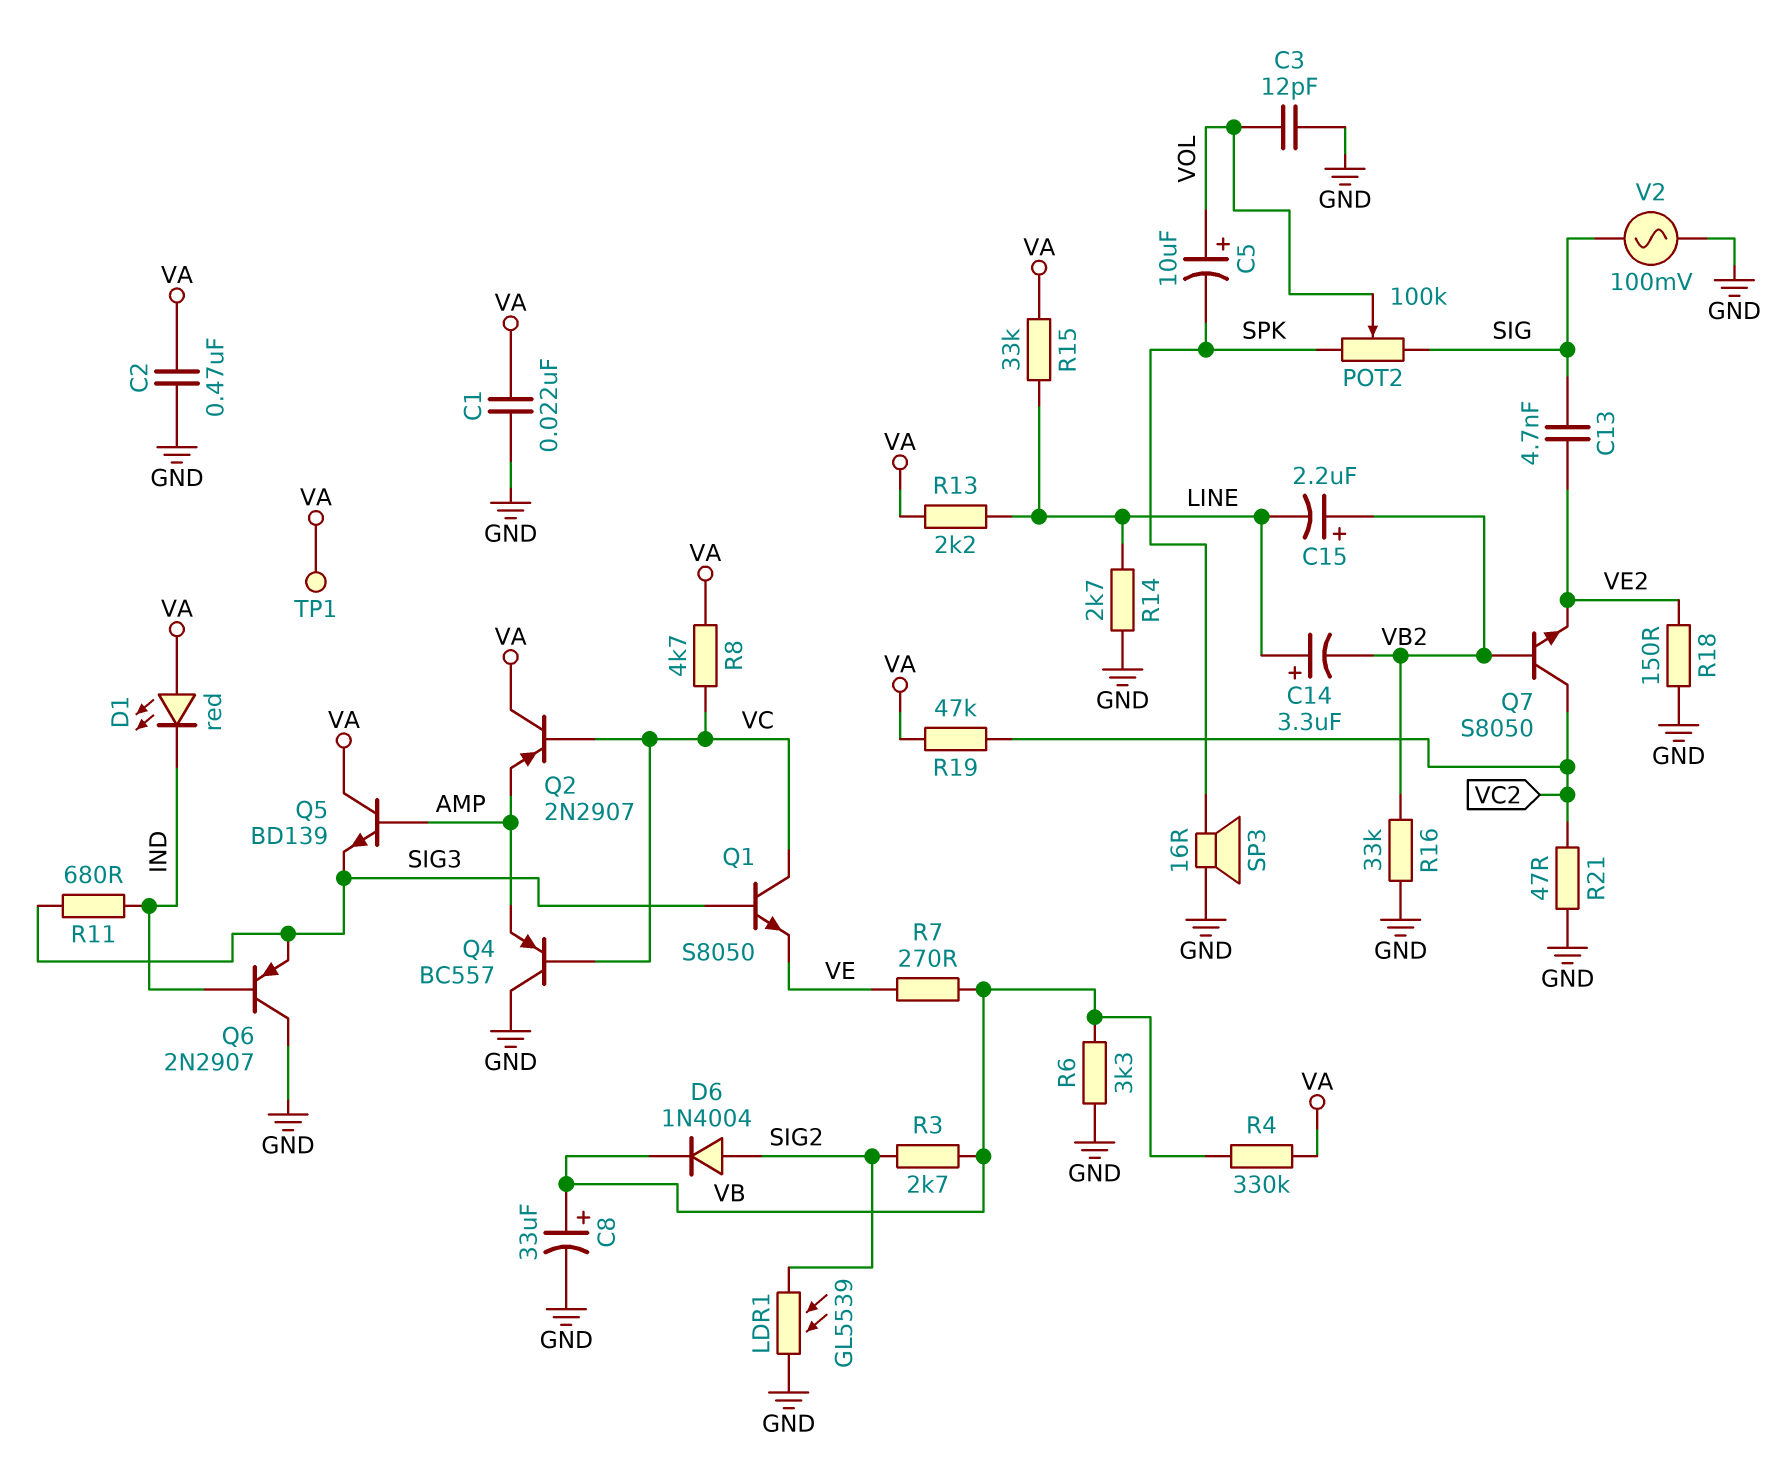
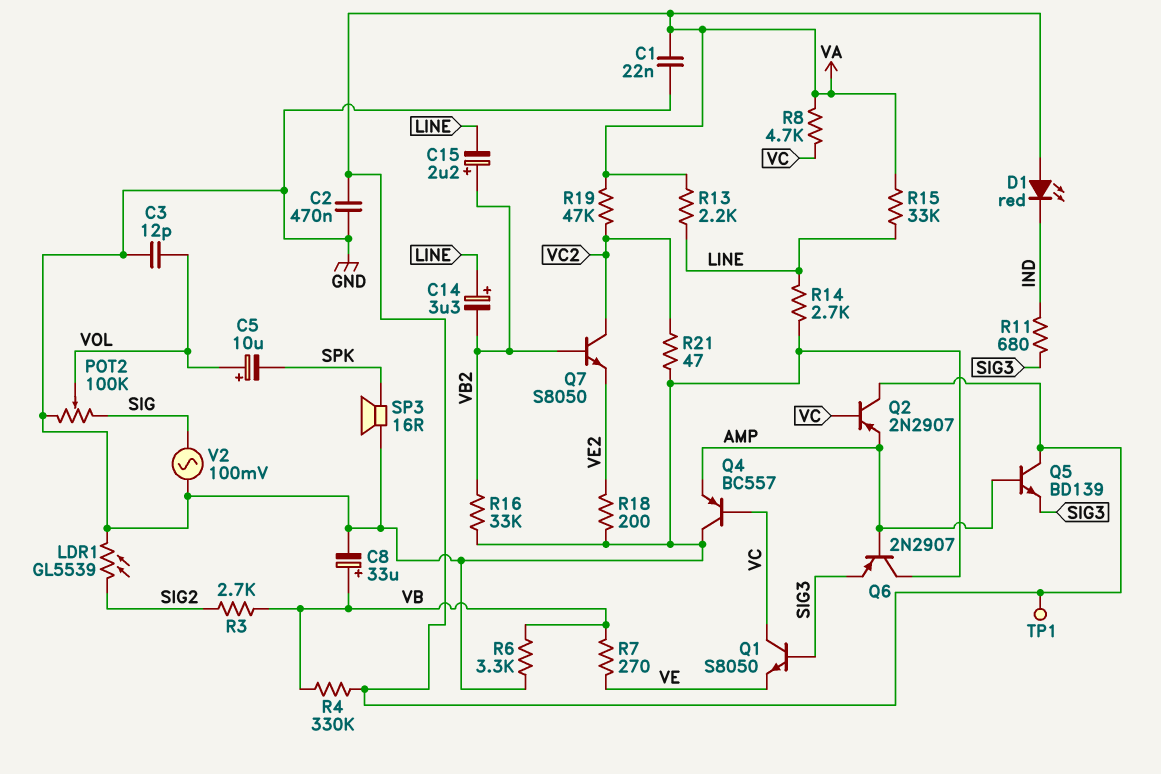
C13: 4.7nF (SIG, VE2) -> none
D6: diode 1N4004 (A SIG2, K VB) -> none
POT2: 100k (SIG, SPK, wiper VOL) -> 100k (GND, SIG, wiper VOL)
Q6: PNP 2N2907 (B IND, C GND, E SIG3) -> PNP 2N2907 (B AMP, C GND, E SIG3)
R18: 150 (GND, VE2) -> 200 (GND, VE2)

